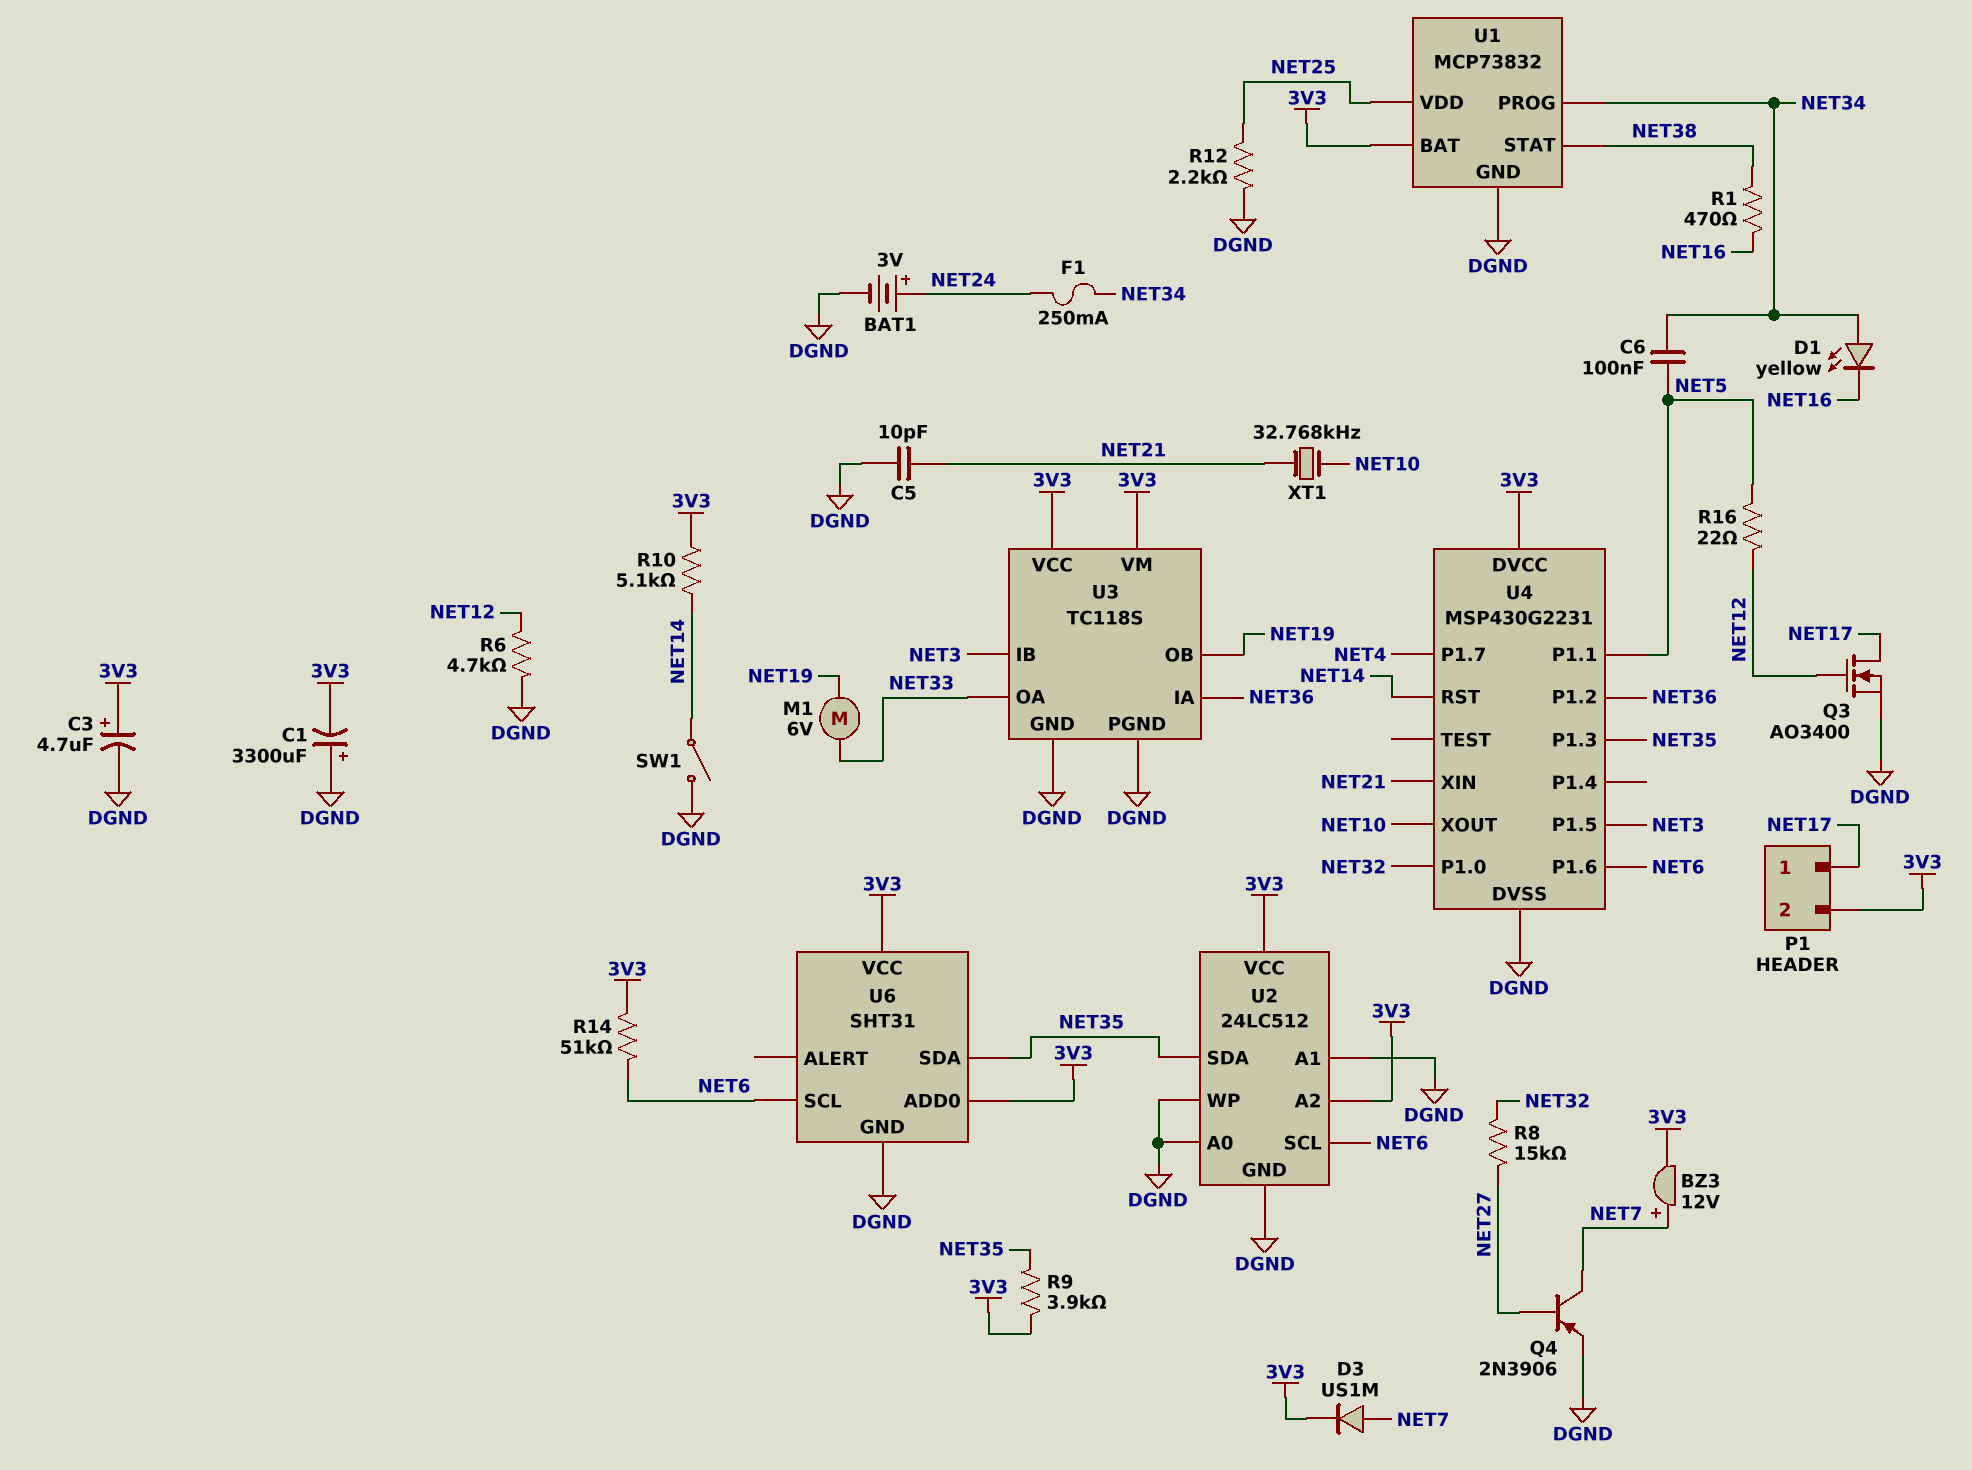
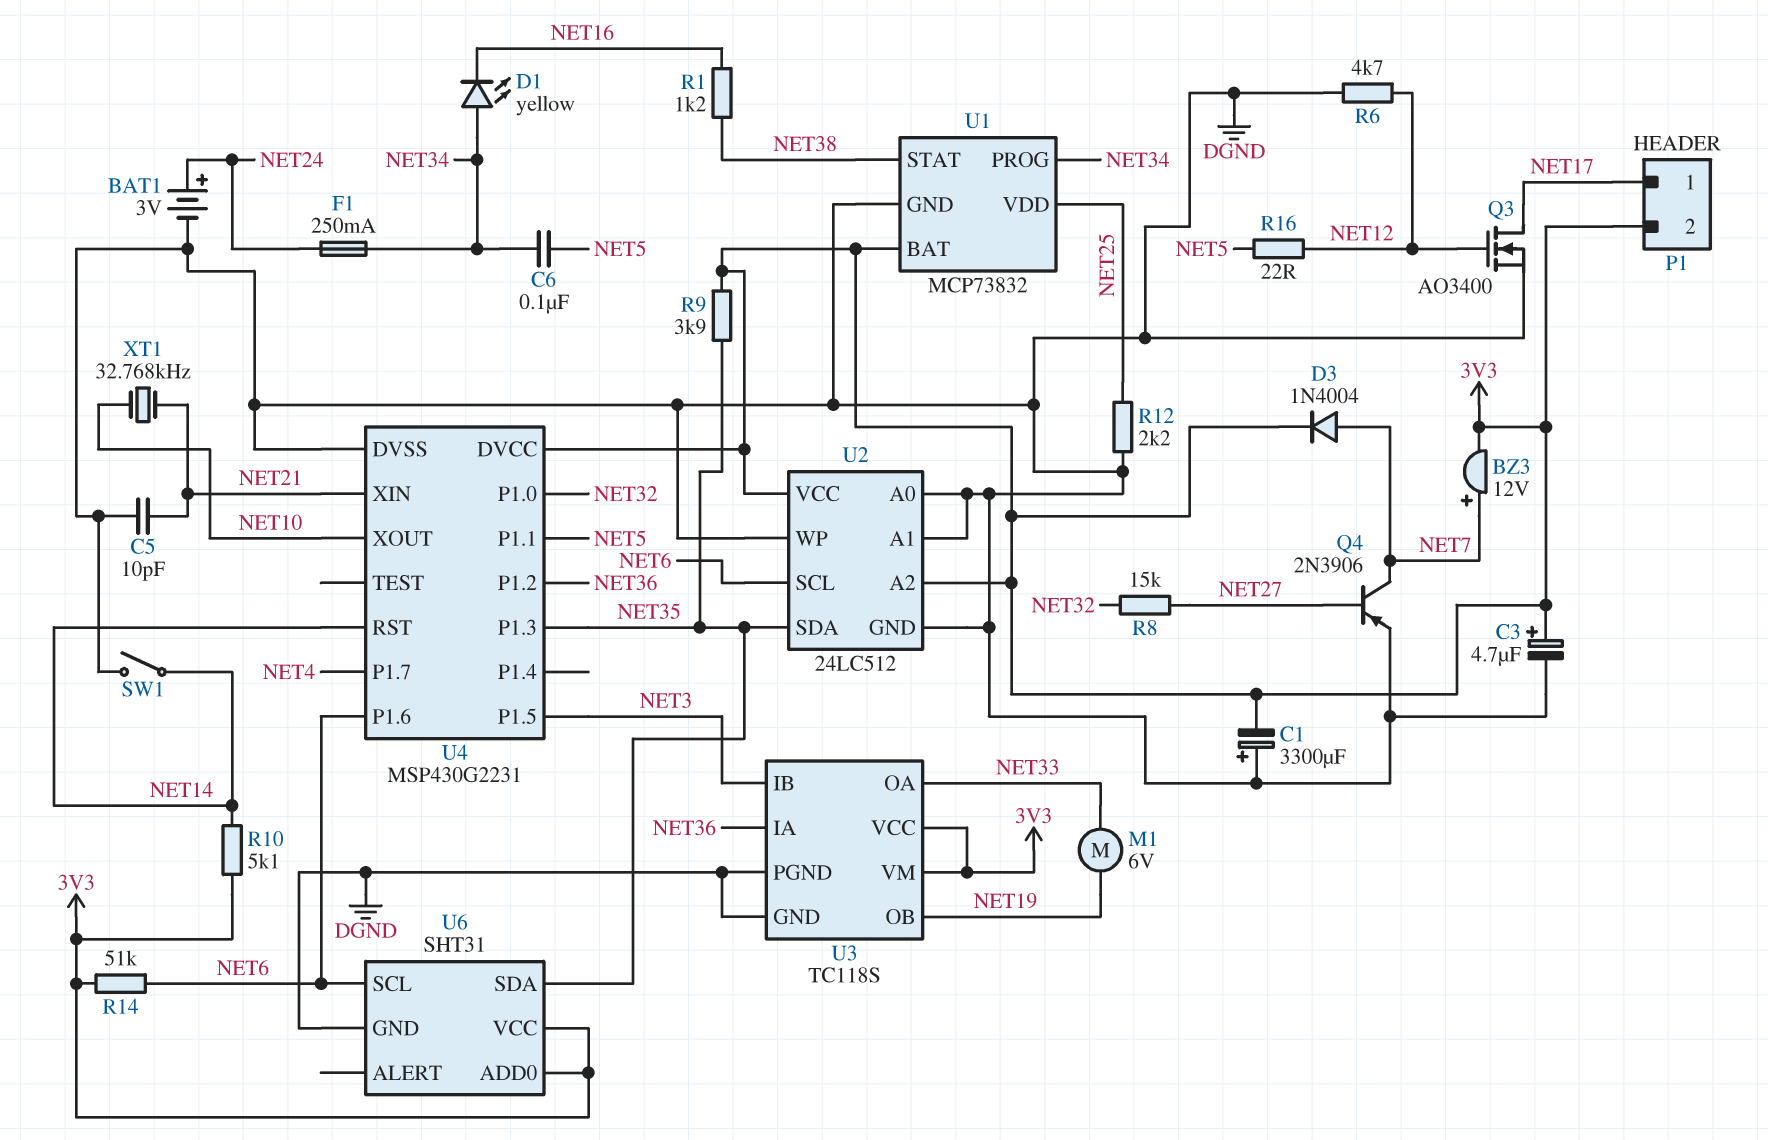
D3: diode US1M (A NET7, K 3V3) -> diode 1N4004 (A NET7, K 3V3)
R1: 470 (NET16, NET38) -> 1.2k (NET16, NET38)

